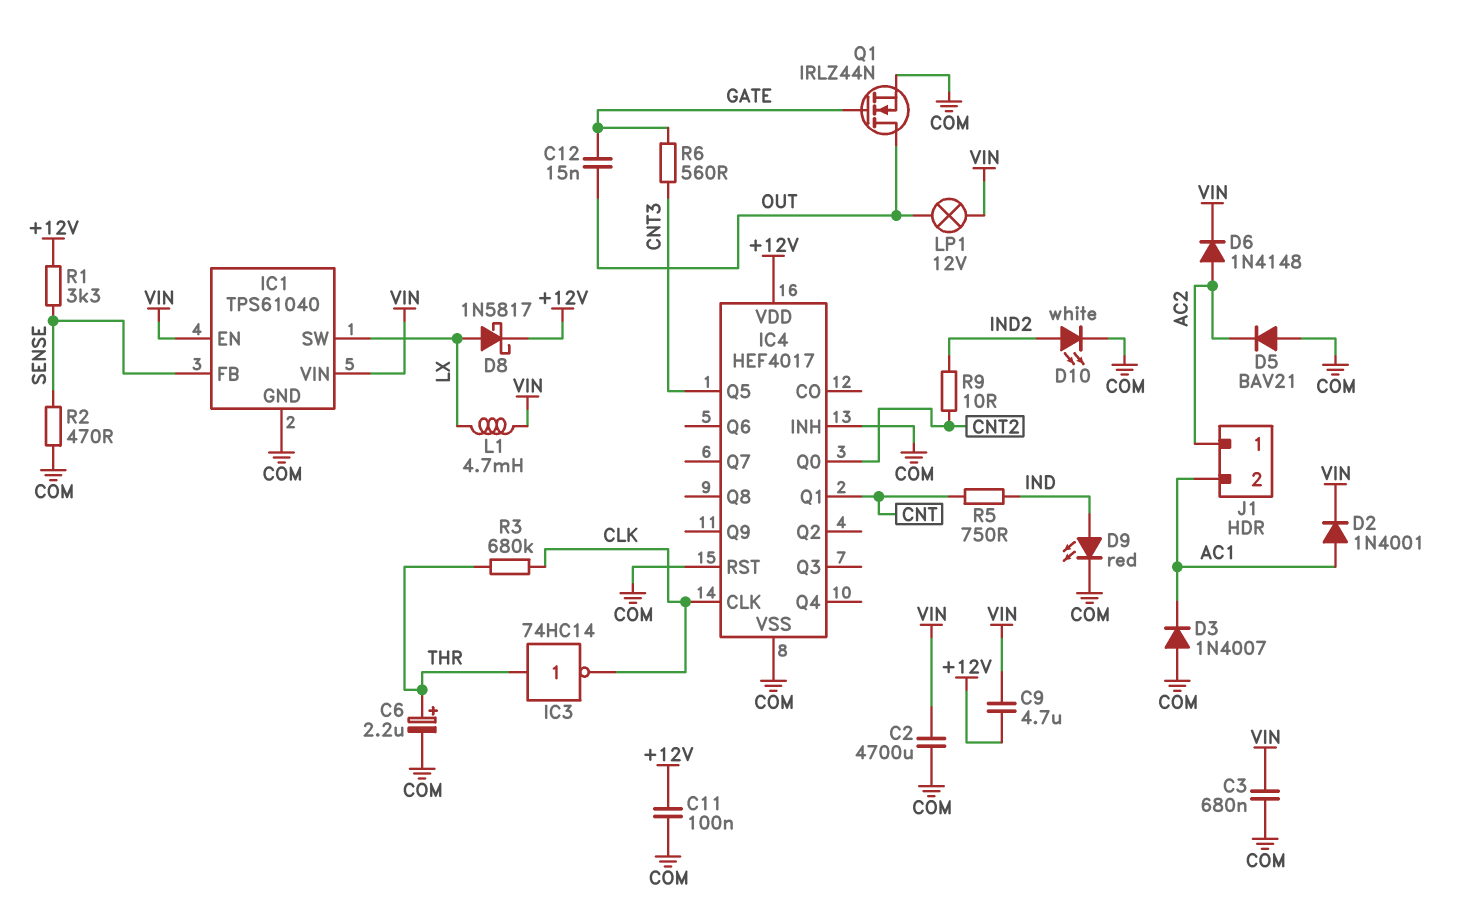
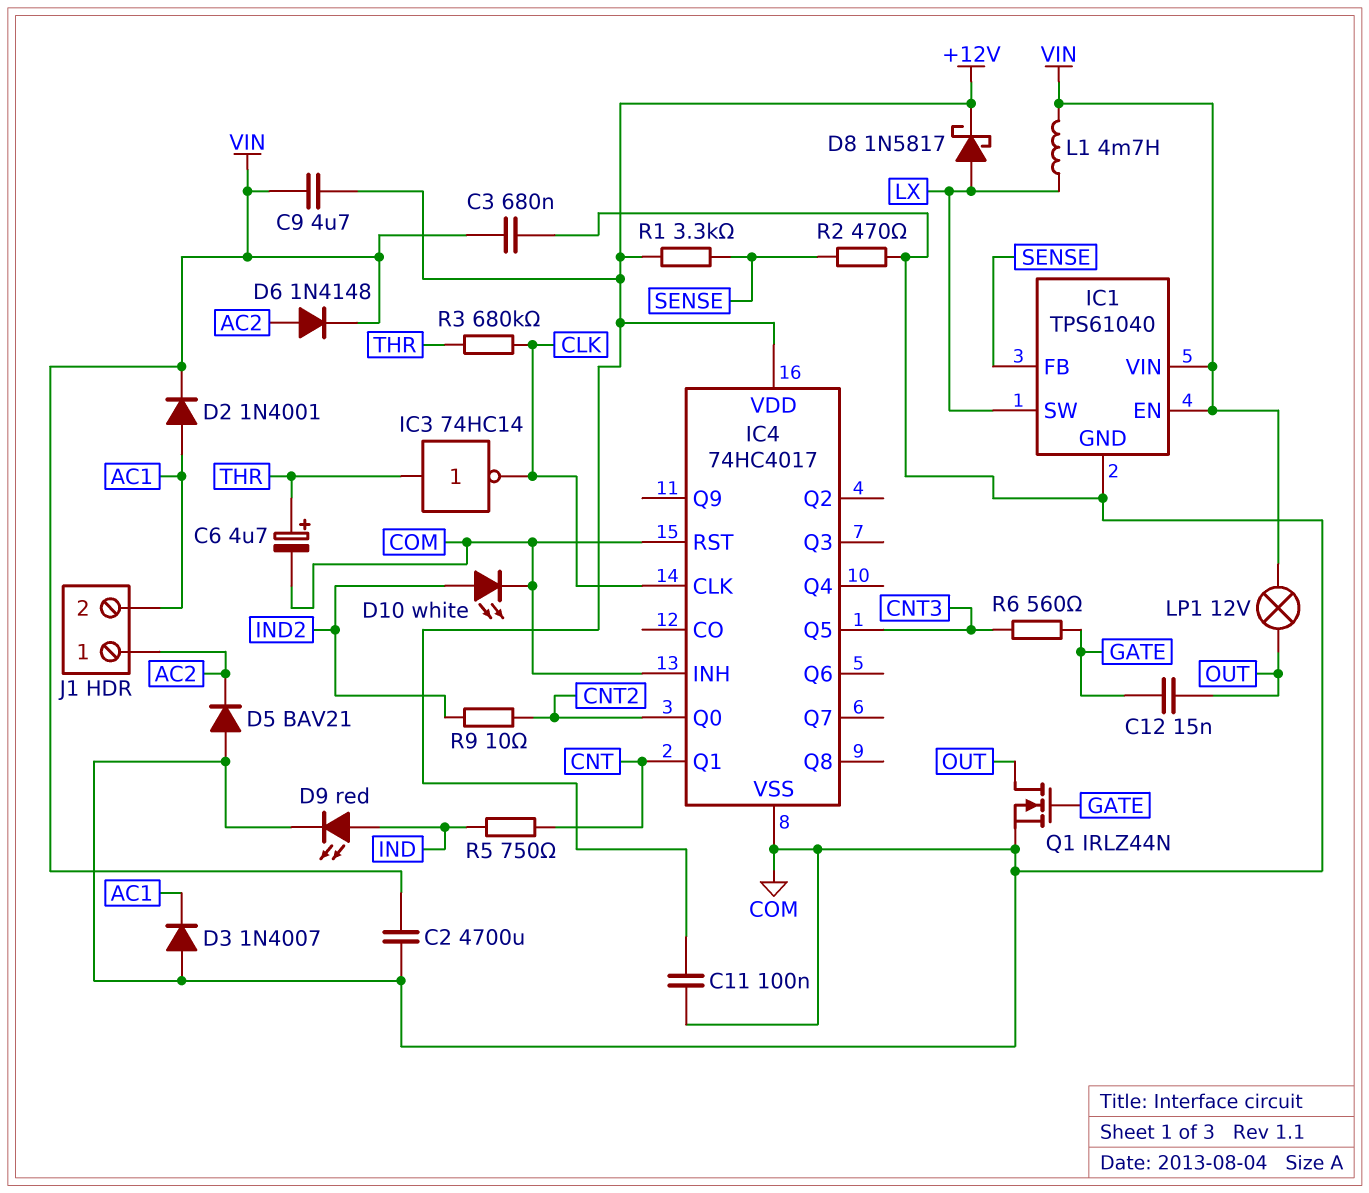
C6: 2.2uF (plus THR, minus COM) -> 4.7uF (plus THR, minus COM)
IC4: HEF4017 -> 74HC4017

